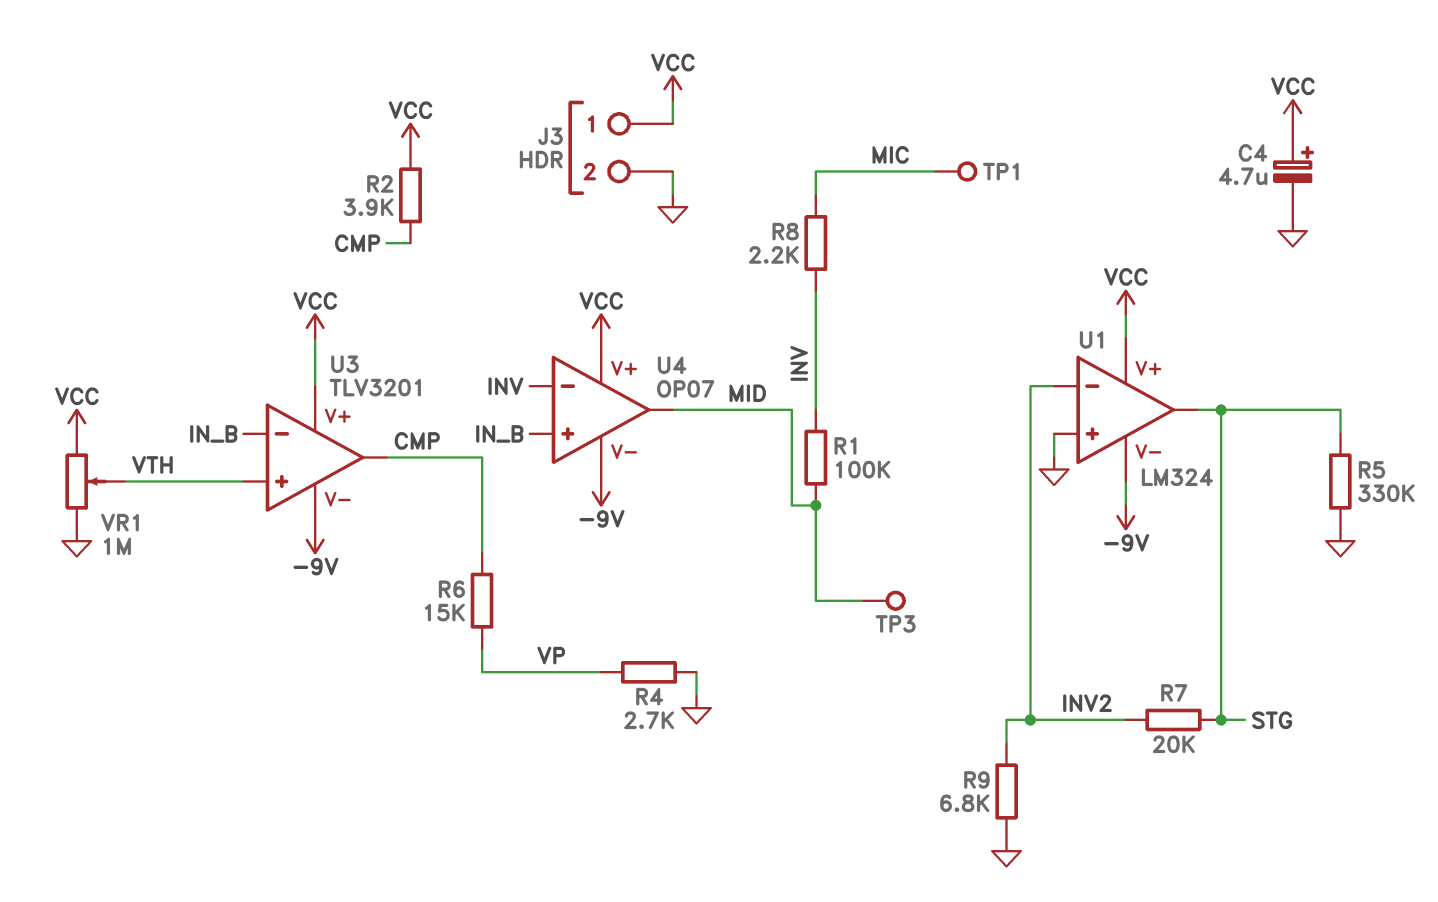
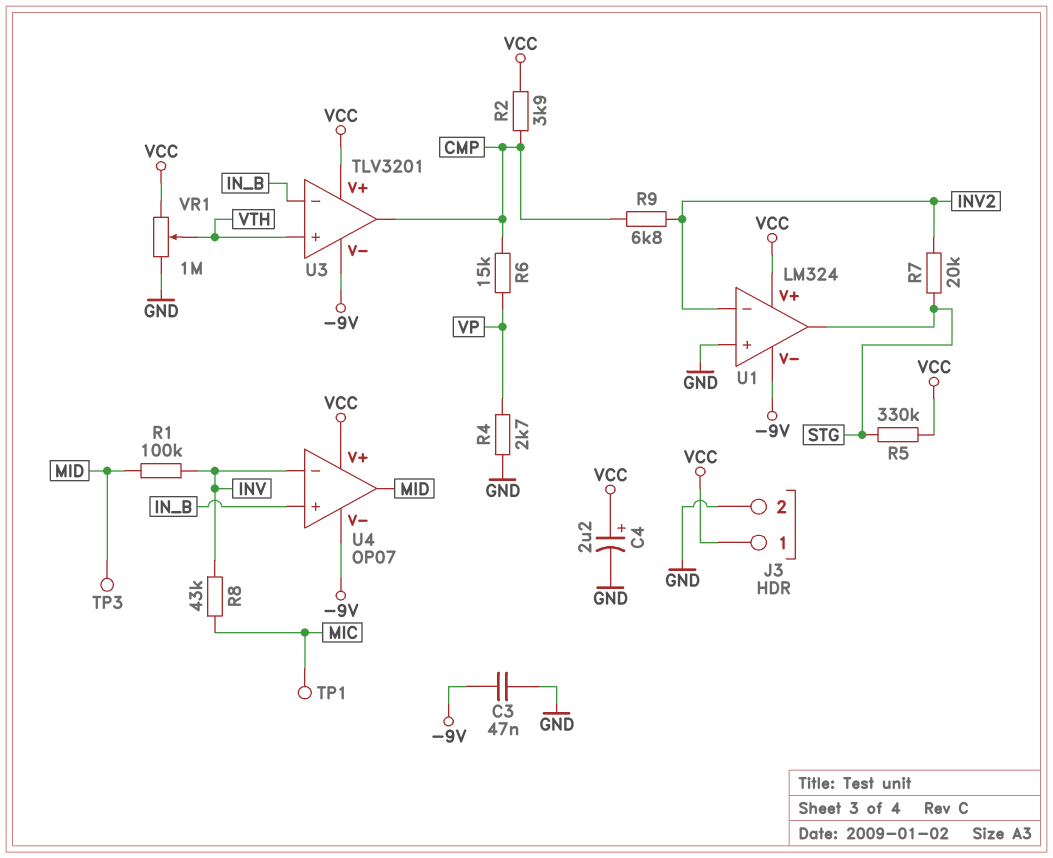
C3: none -> 47nF (-9V, GND)
C4: 4.7uF (plus VCC, minus GND) -> 2.2uF (plus VCC, minus GND)
R5: 330k (GND, STG) -> 330k (STG, VCC)
R8: 2.2k (INV, MIC) -> 43k (INV, MIC)
R9: 6.8k (GND, INV2) -> 6.8k (CMP, INV2)

